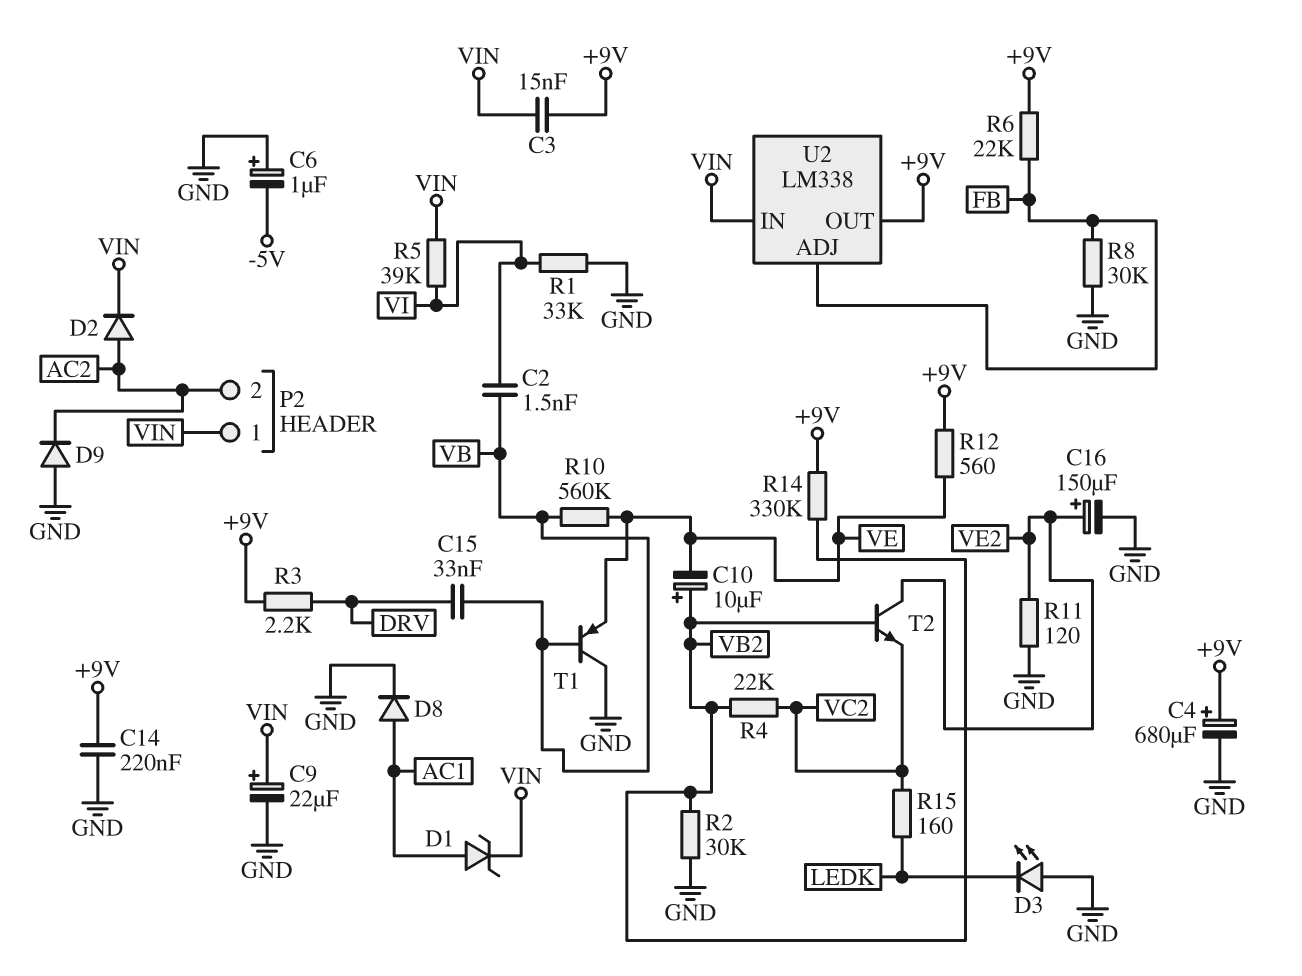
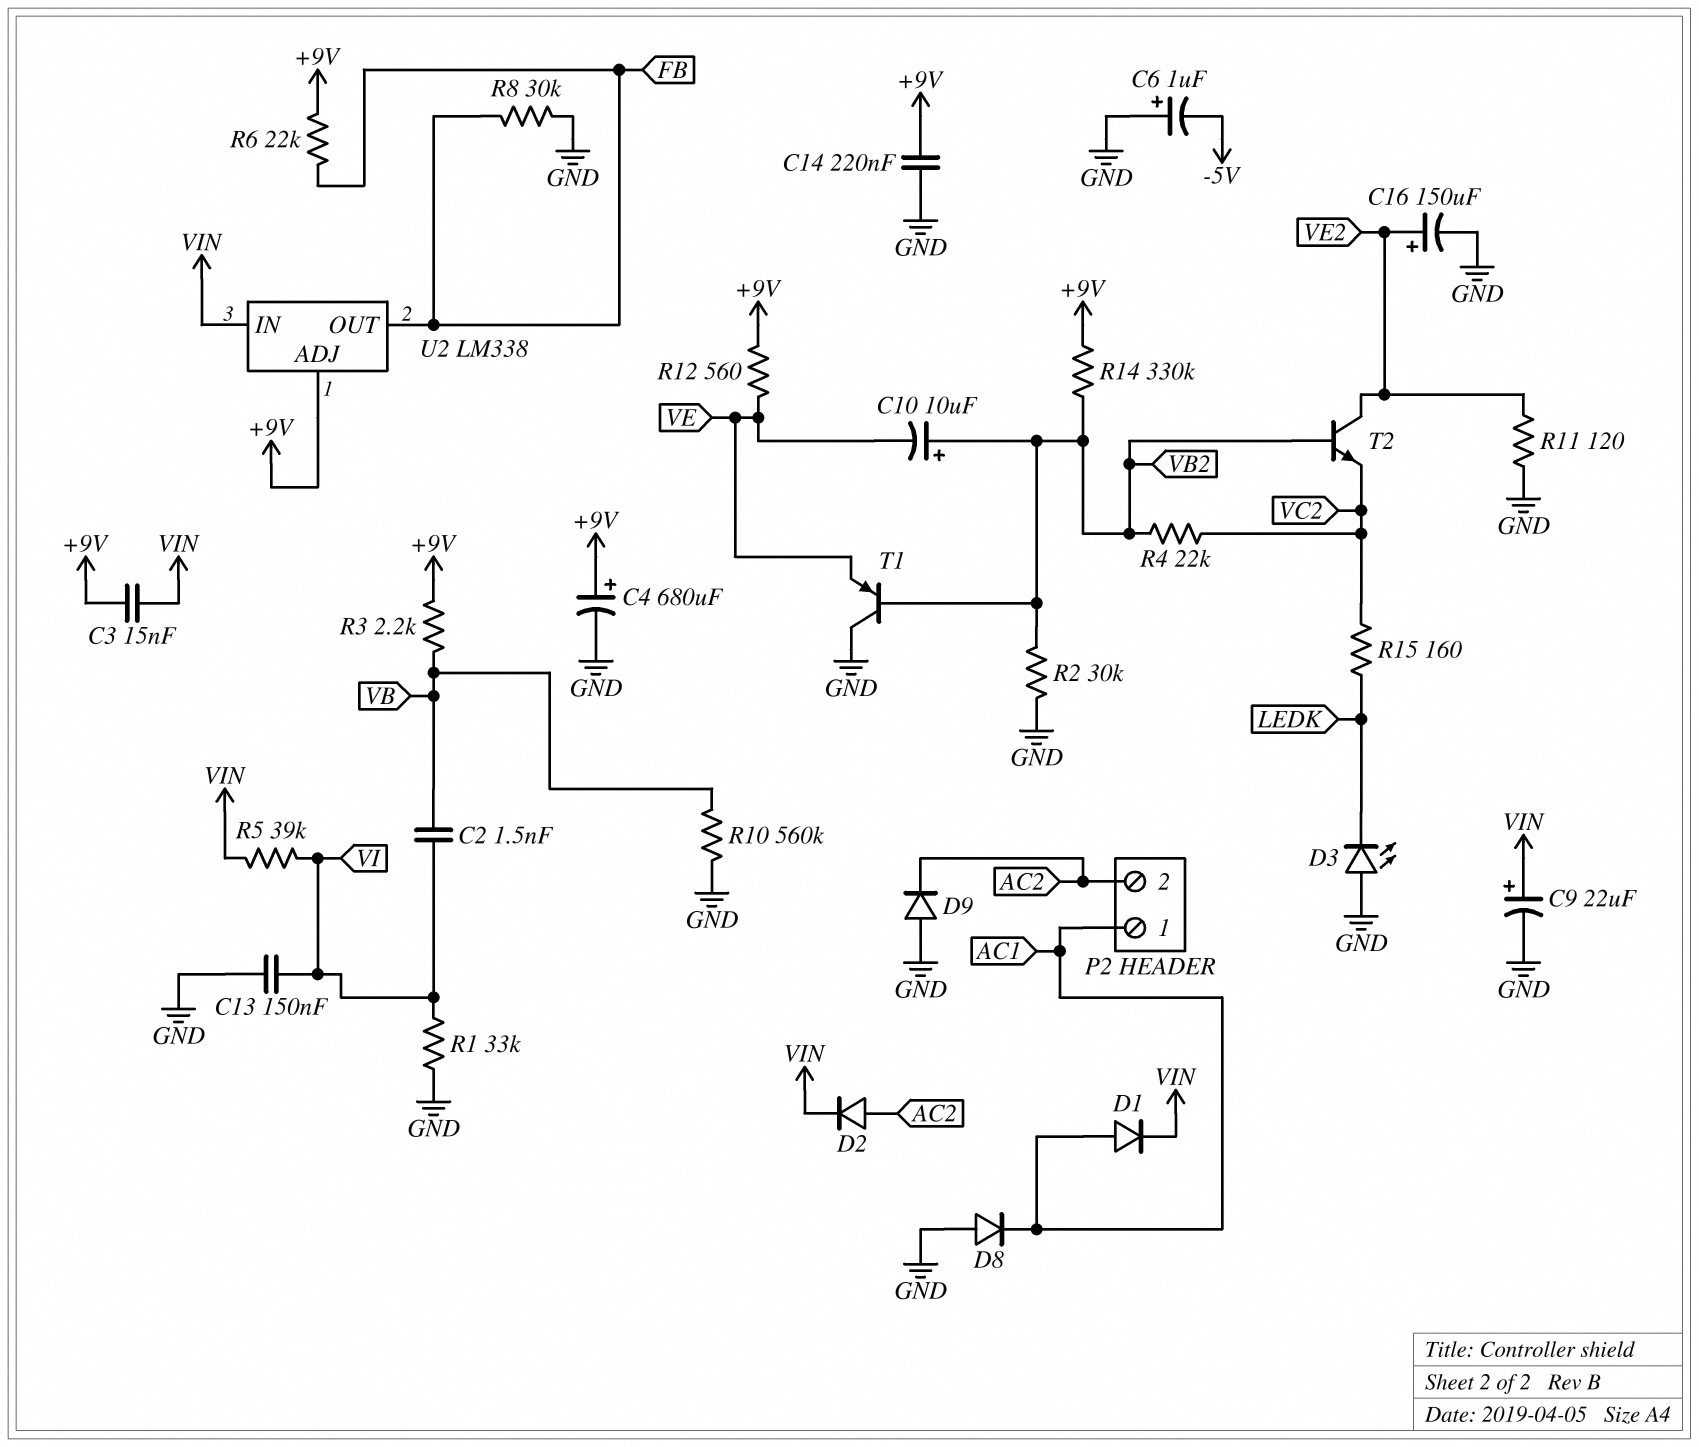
C13: none -> 150nF (GND, VI)
C15: 33nF (DRV, VB) -> none
D1: zener (A AC1, K VIN) -> diode (A AC1, K VIN)
D8: diode (A AC1, K GND) -> diode (A GND, K AC1)
P2 pin 1: VIN -> AC1
R3: 2.2k (+9V, DRV) -> 2.2k (+9V, VB)
R10: 560k (VB, VE) -> 560k (GND, VB)
T1: PNP (B VB, C GND, E VE) -> PNP (B VB2, C GND, E VE)
U2 pin ADJ: FB -> +9V
U2 pin OUT: +9V -> FB

